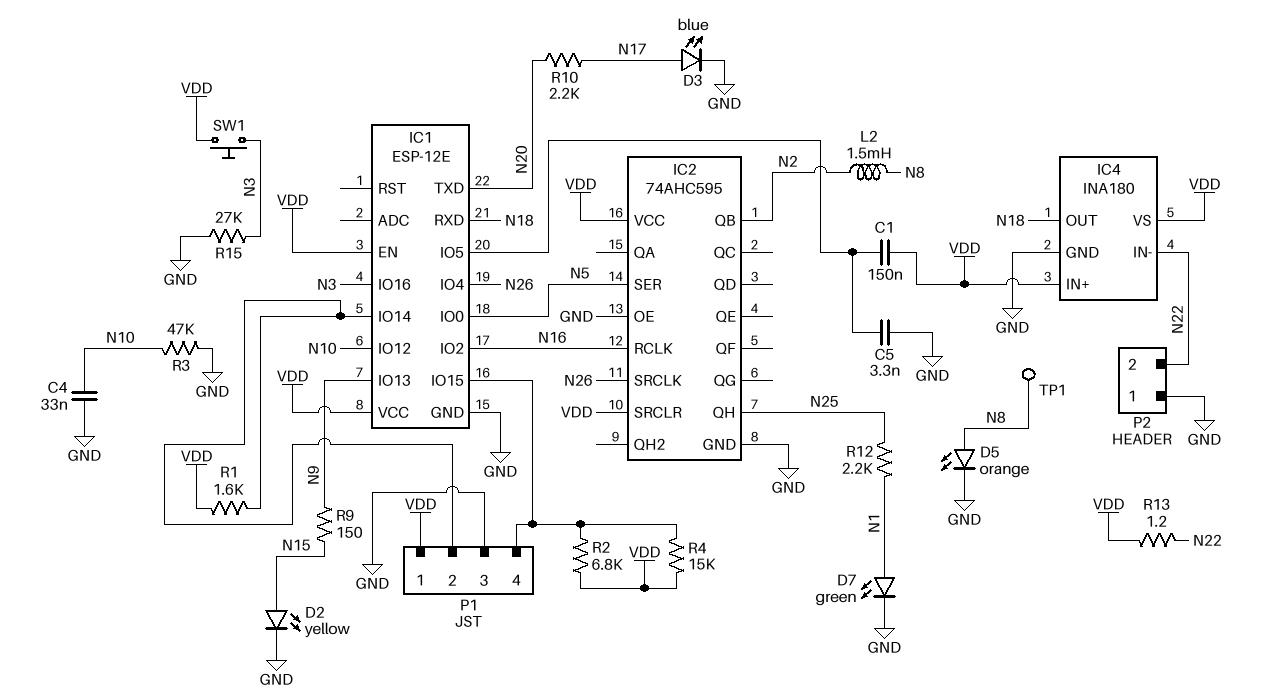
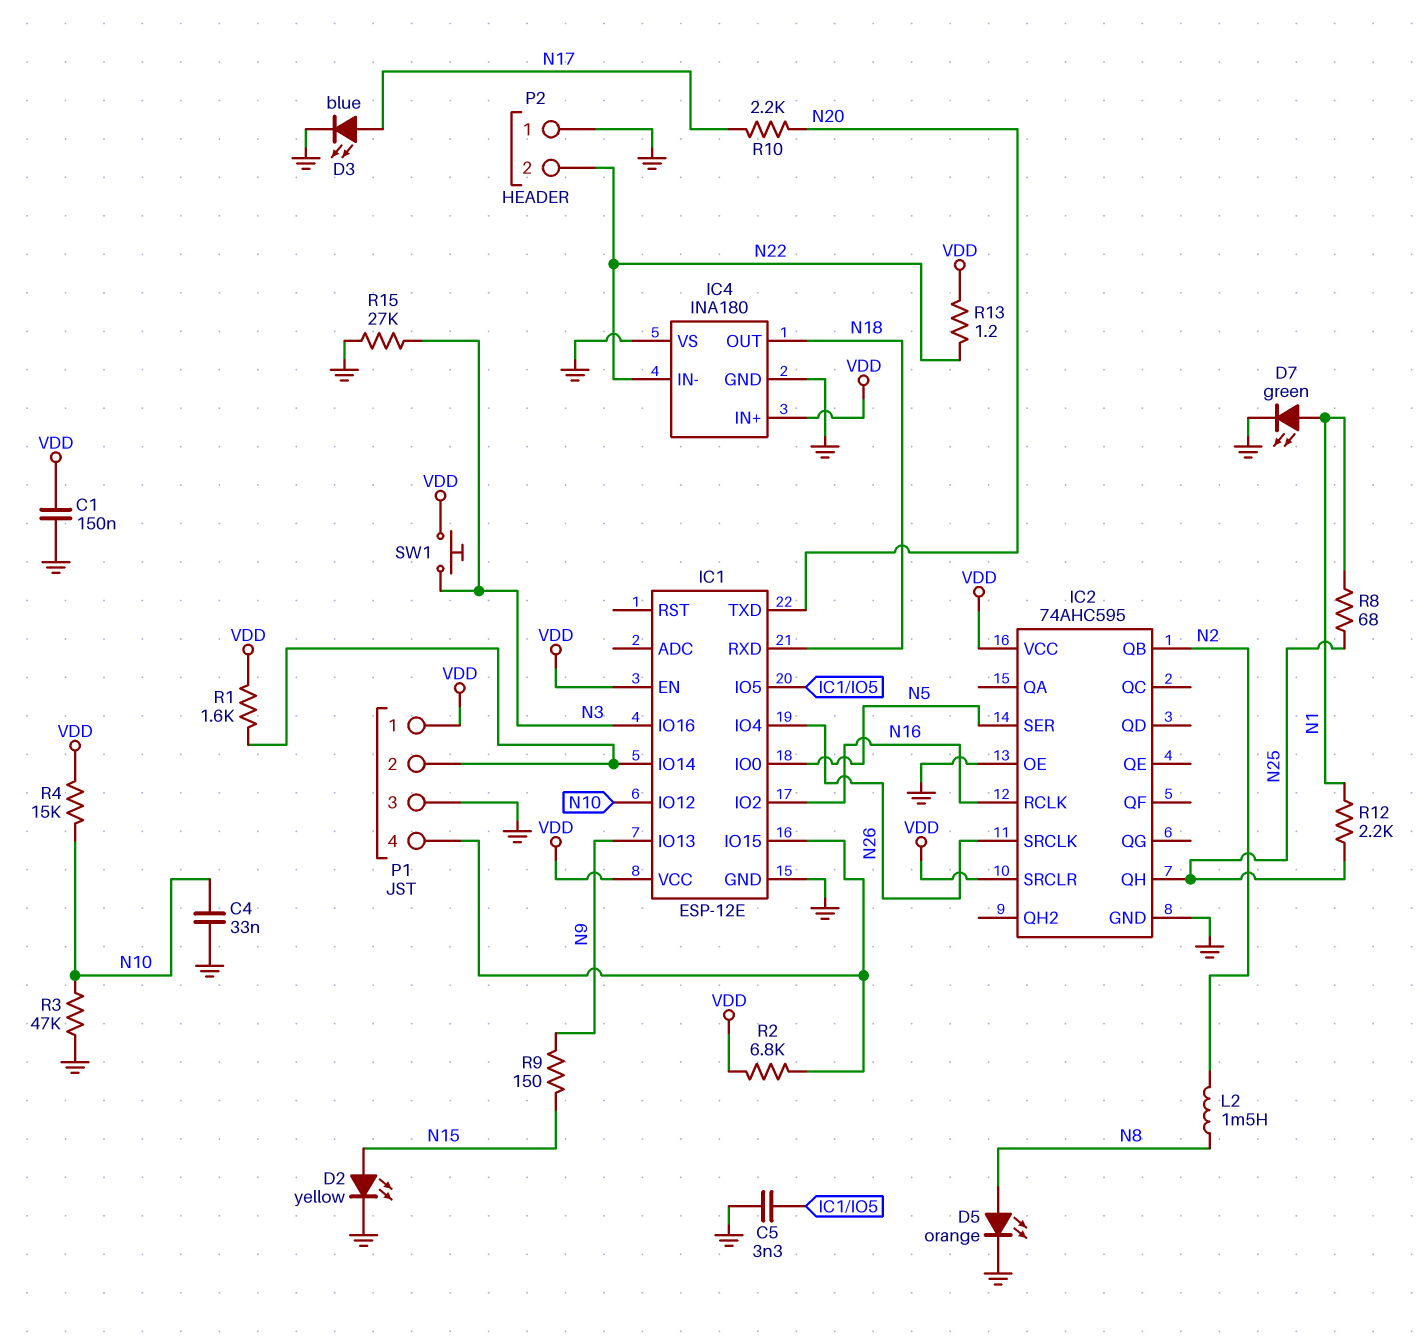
C1: 150nF (IC1/IO5, VDD) -> 150nF (GND, VDD)
IC4 pin VS: VDD -> GND
R4: 15k (IC1/IO15, VDD) -> 15k (N10, VDD)
R8: none -> 68 (N1, N25)
TP1: test point (N8) -> none

